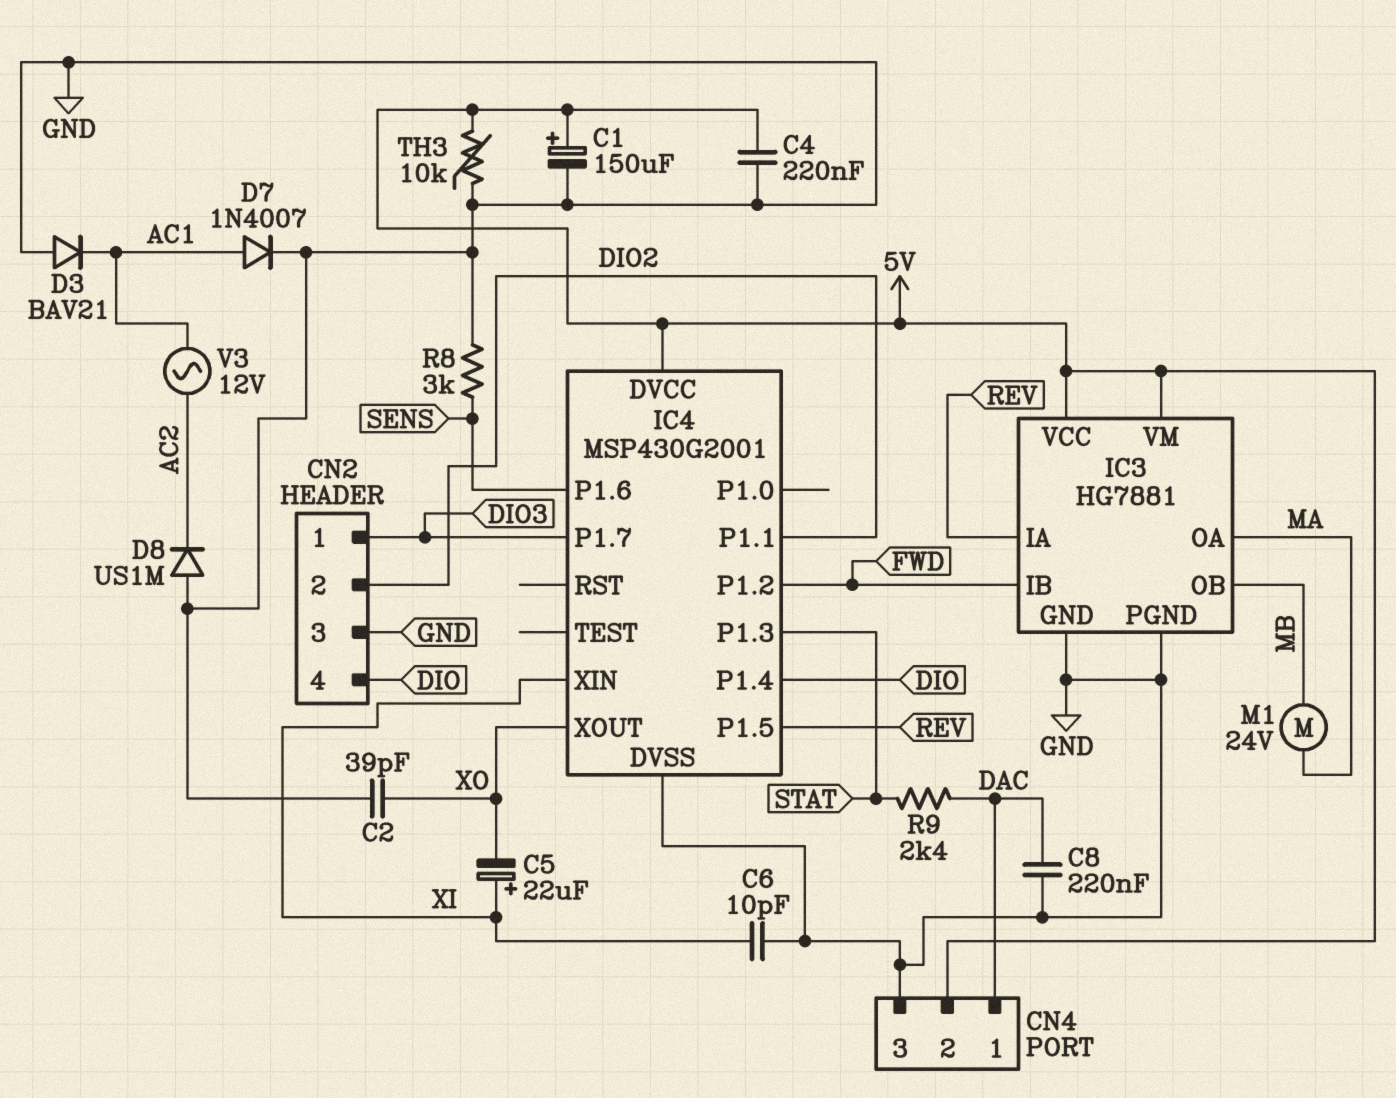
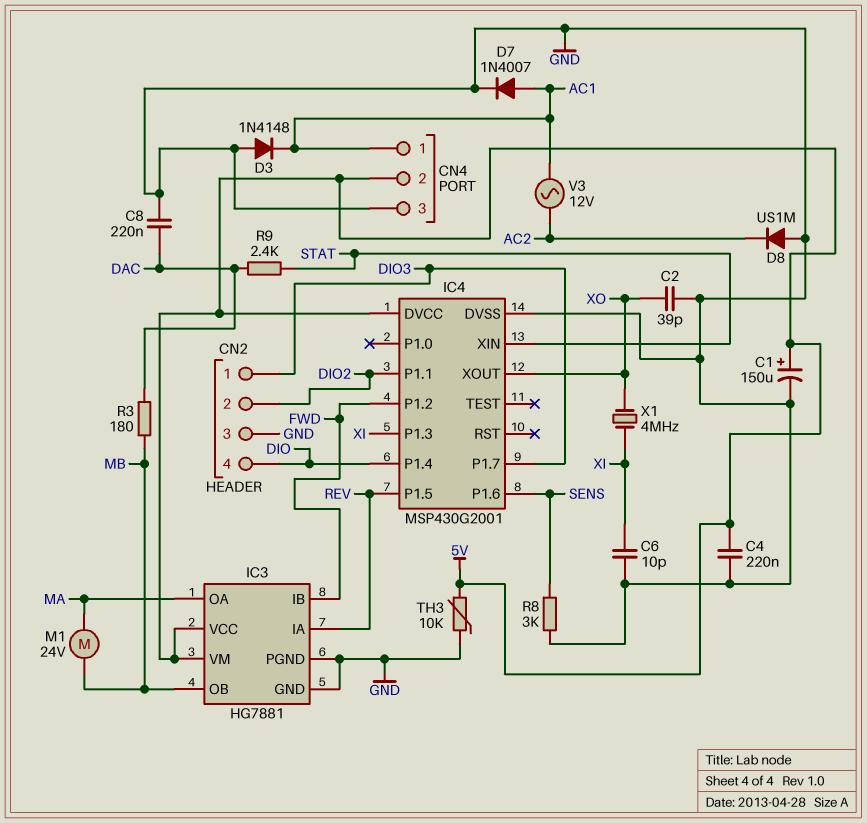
C5: 22uF (plus XI, minus XO) -> none
CN4 pin 1: DAC -> AC1
D3: diode BAV21 (A GND, K AC1) -> diode 1N4148 (A GND, K AC1)
IC4 pin P1.3: STAT -> XI
IC4 pin XIN: XI -> STAT
R3: none -> 180 (DAC, MB)
X1: none -> 4MHz (XI, XO)

